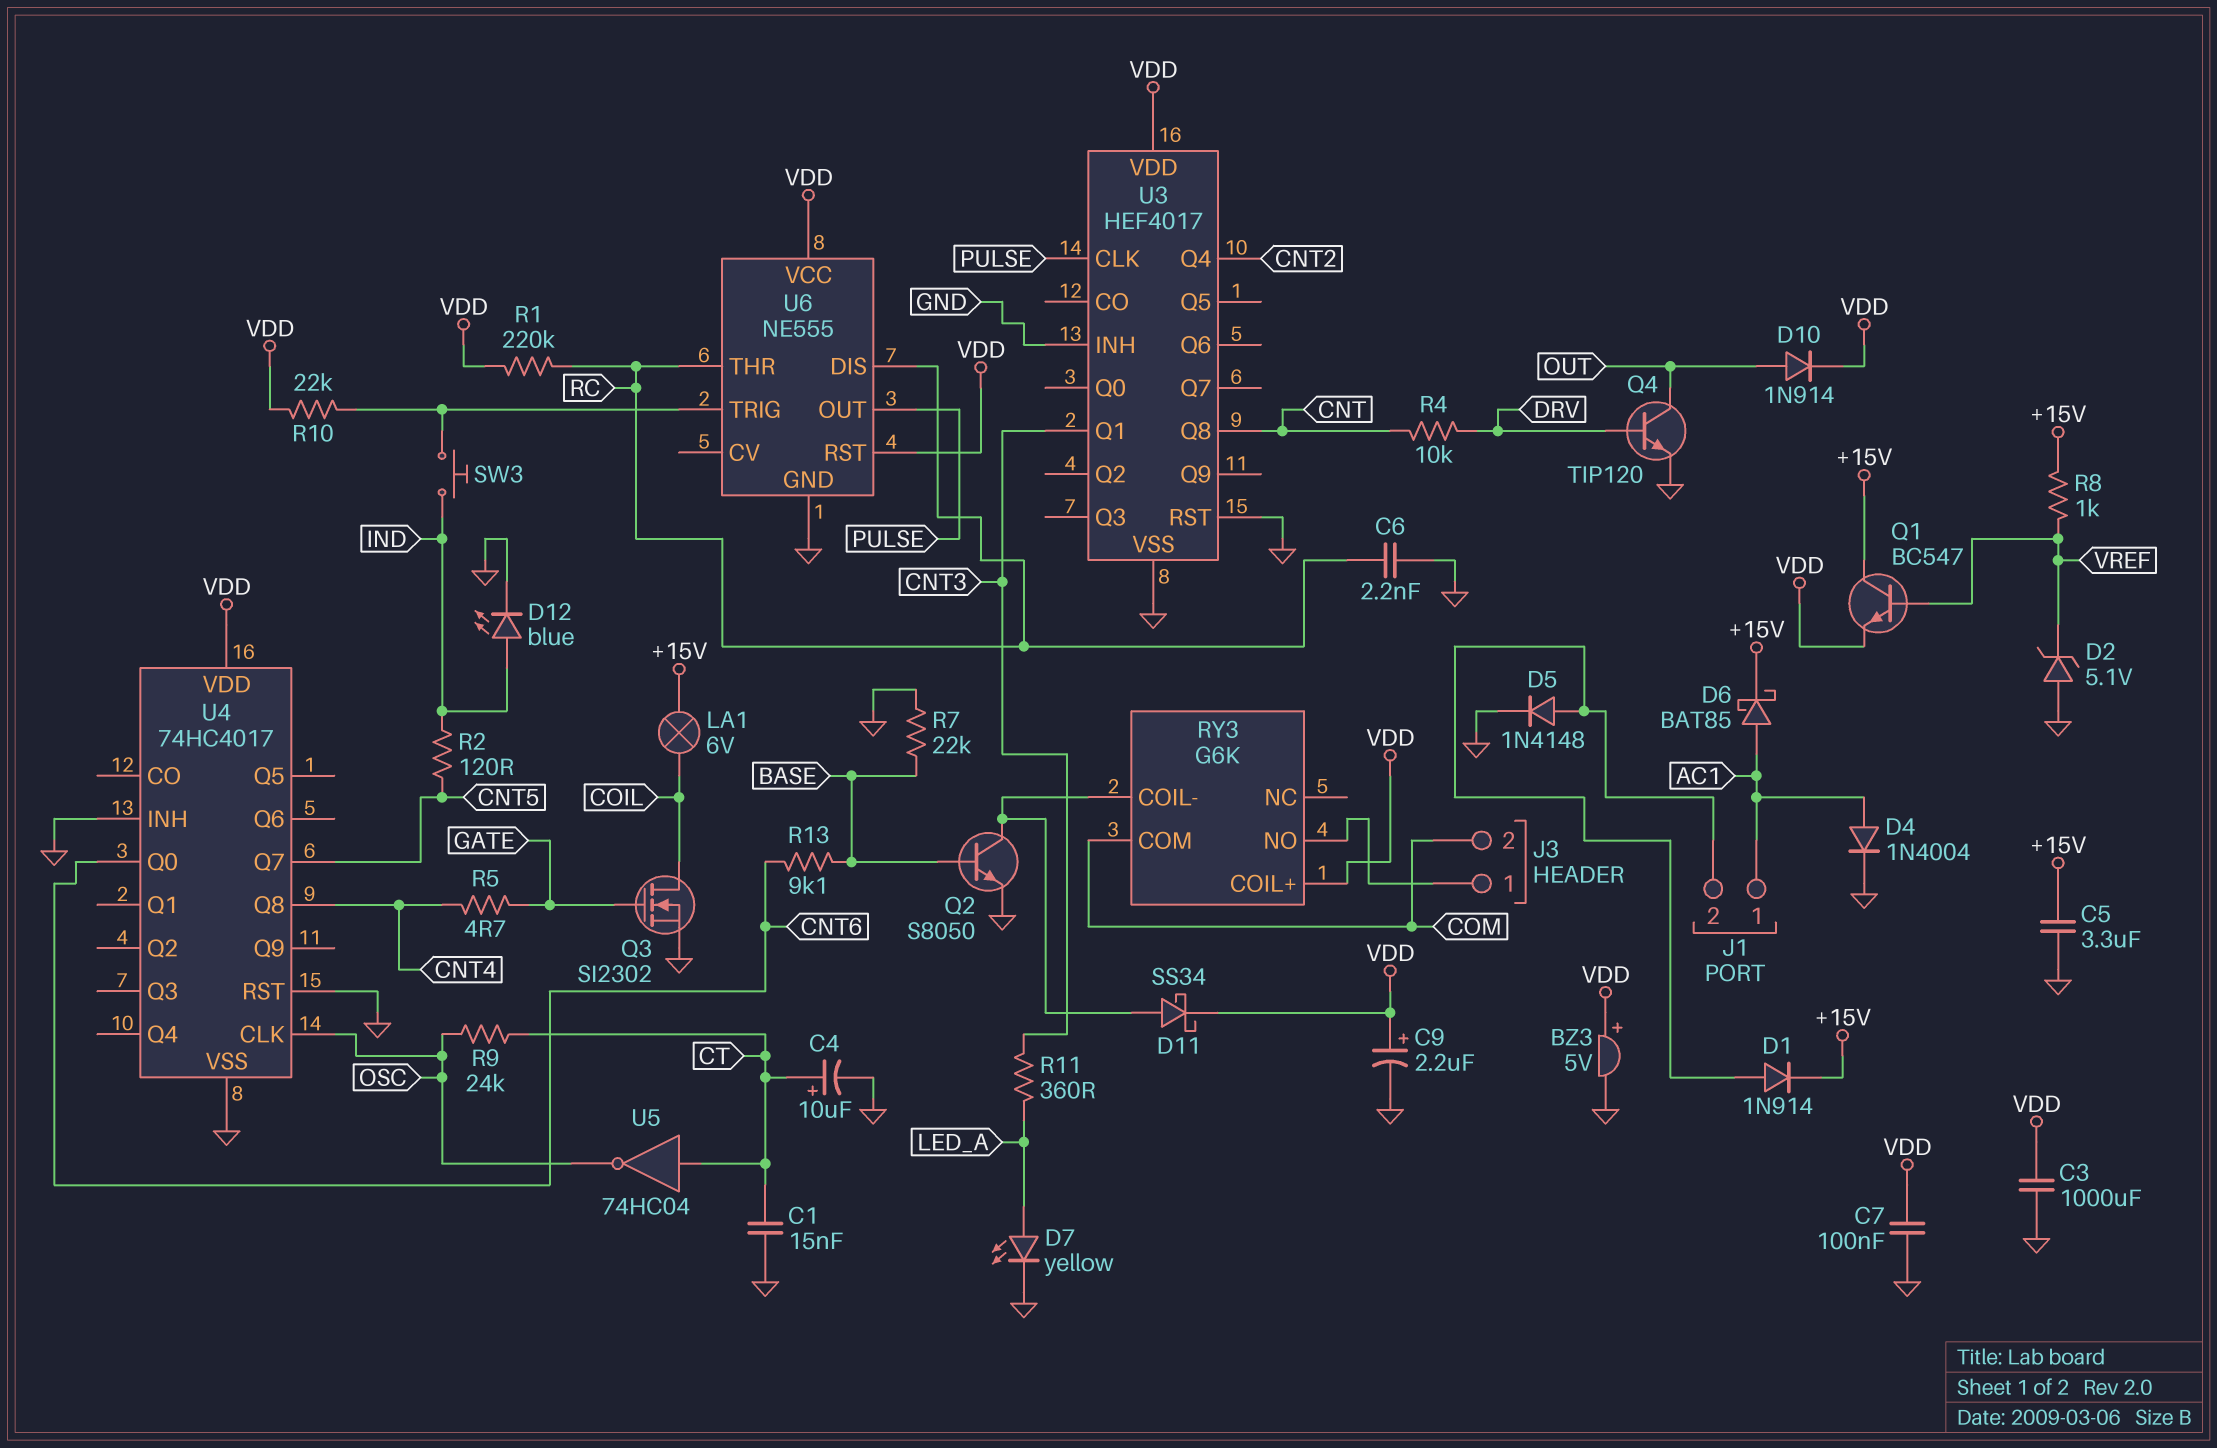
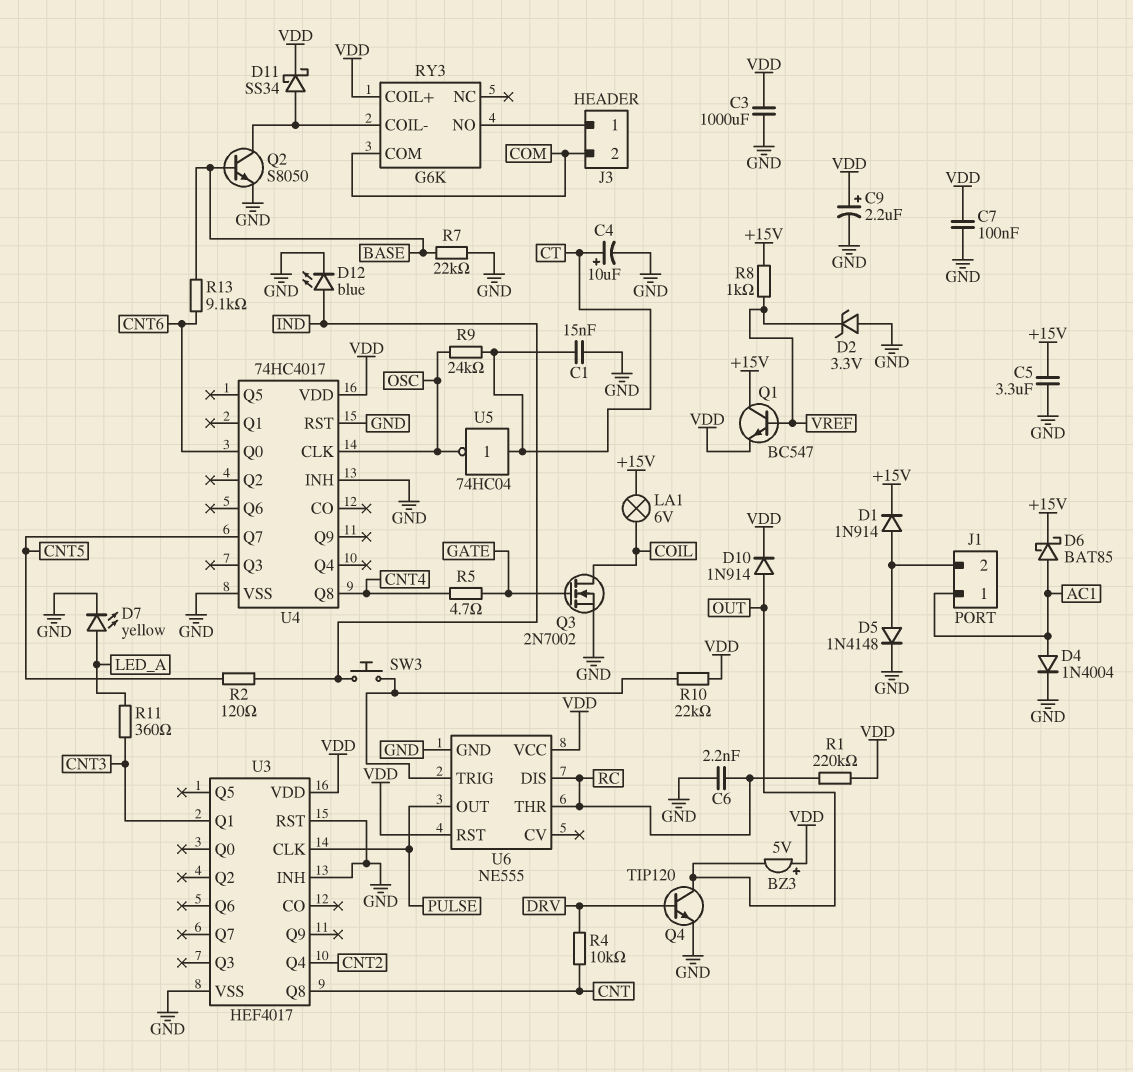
BZ3: buzzer 5V (plus VDD, minus GND) -> buzzer 5V (plus VDD, minus OUT)
D2: zener 5.1V (A GND, K VREF) -> zener 3.3V (A GND, K VREF)
Q3: NMOS SI2302 (G GATE, D COIL, S GND) -> NMOS 2N7002 (G GATE, D COIL, S GND)

